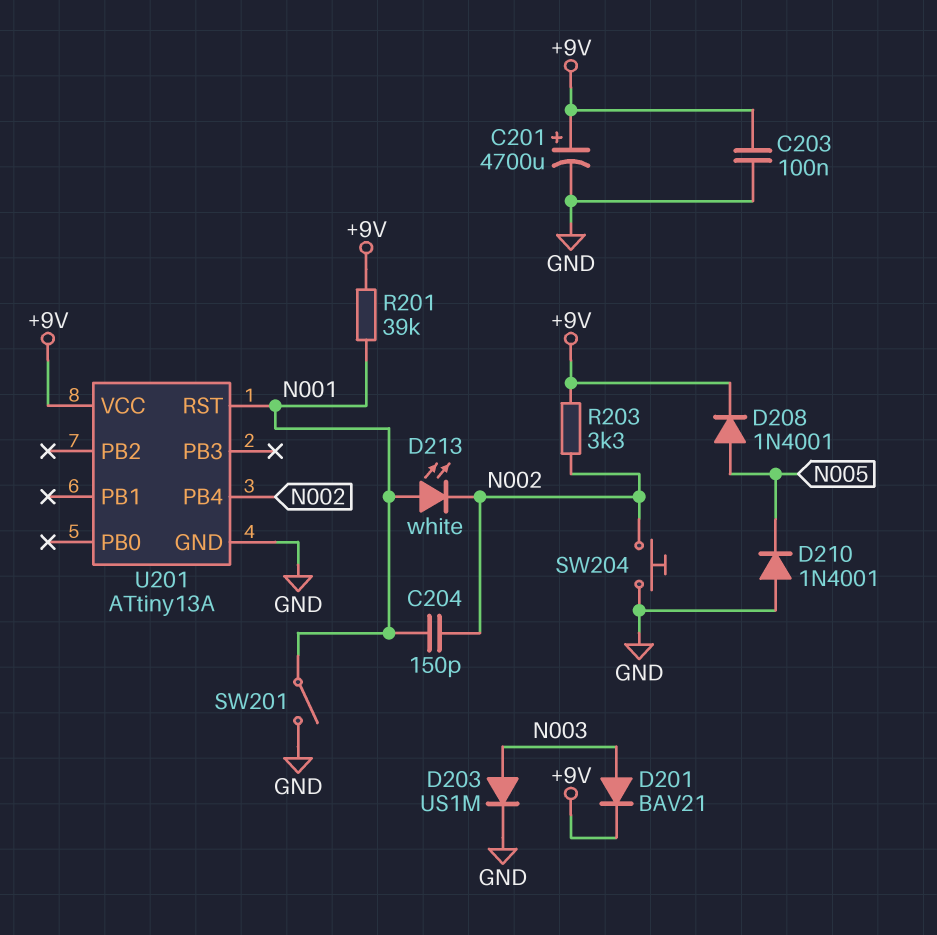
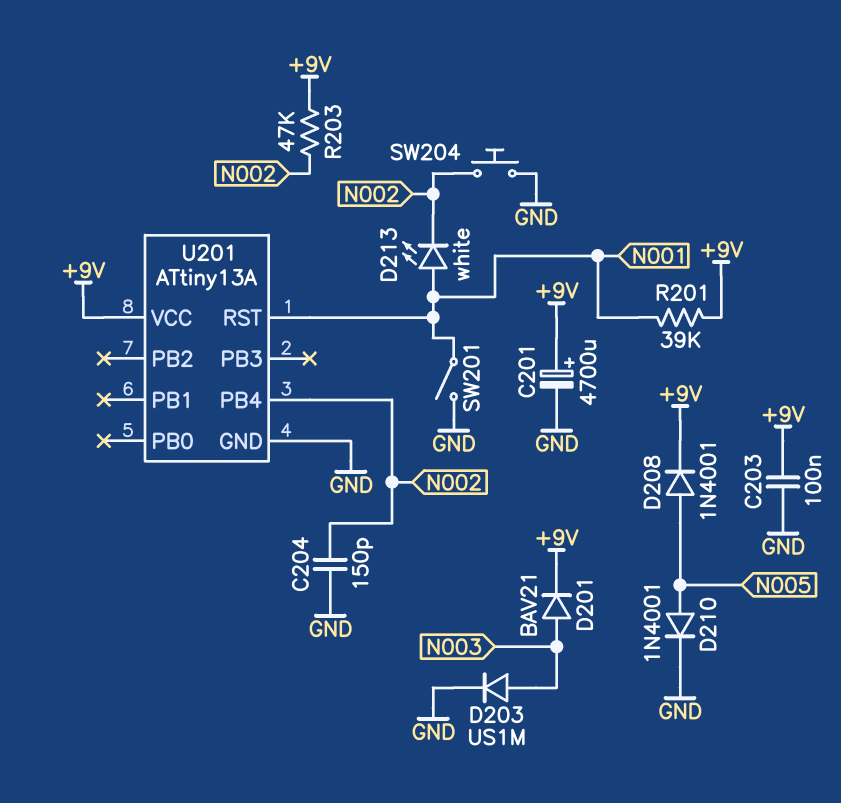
C204: 150pF (N001, N002) -> 150pF (GND, N002)
D210: diode 1N4001 (A GND, K N005) -> diode 1N4001 (A N005, K GND)
R203: 3.3k (+9V, N002) -> 47k (+9V, N002)

